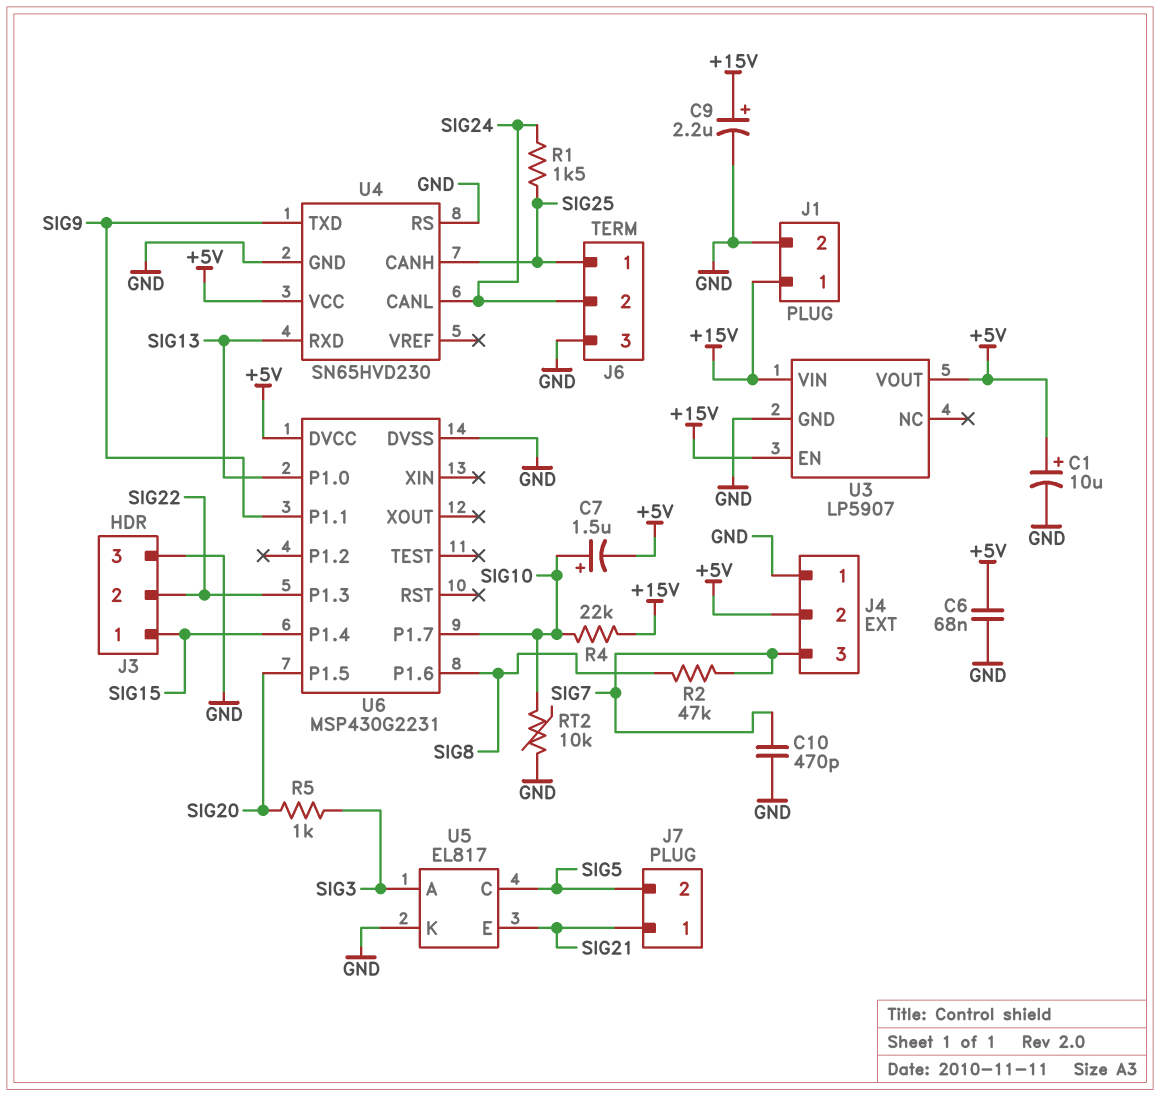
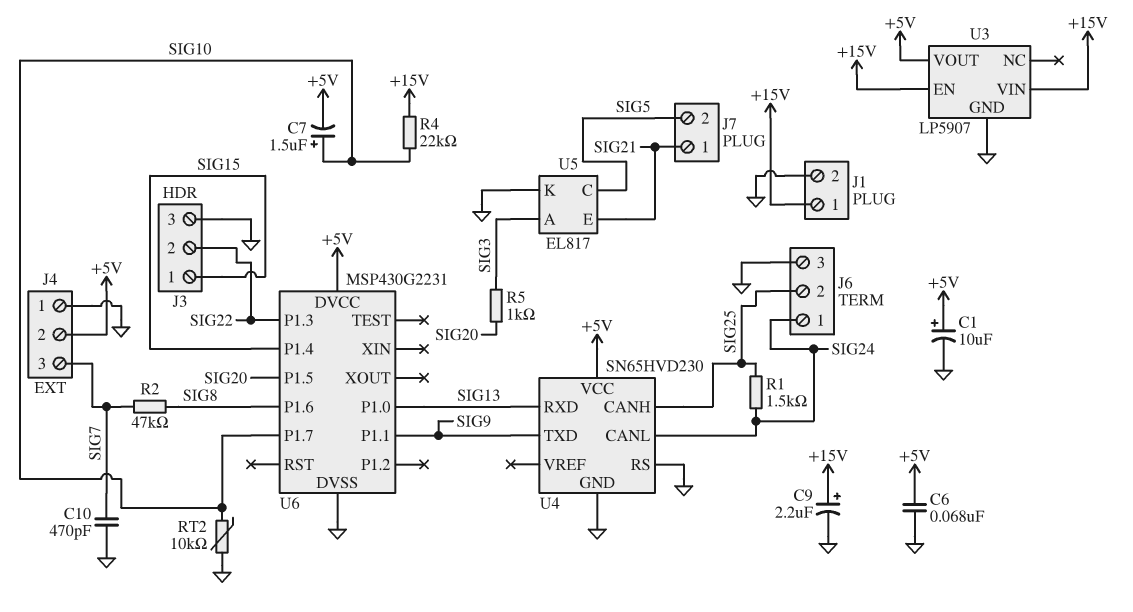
J6 pin 1: SIG25 -> SIG24
J6 pin 2: SIG24 -> SIG25

